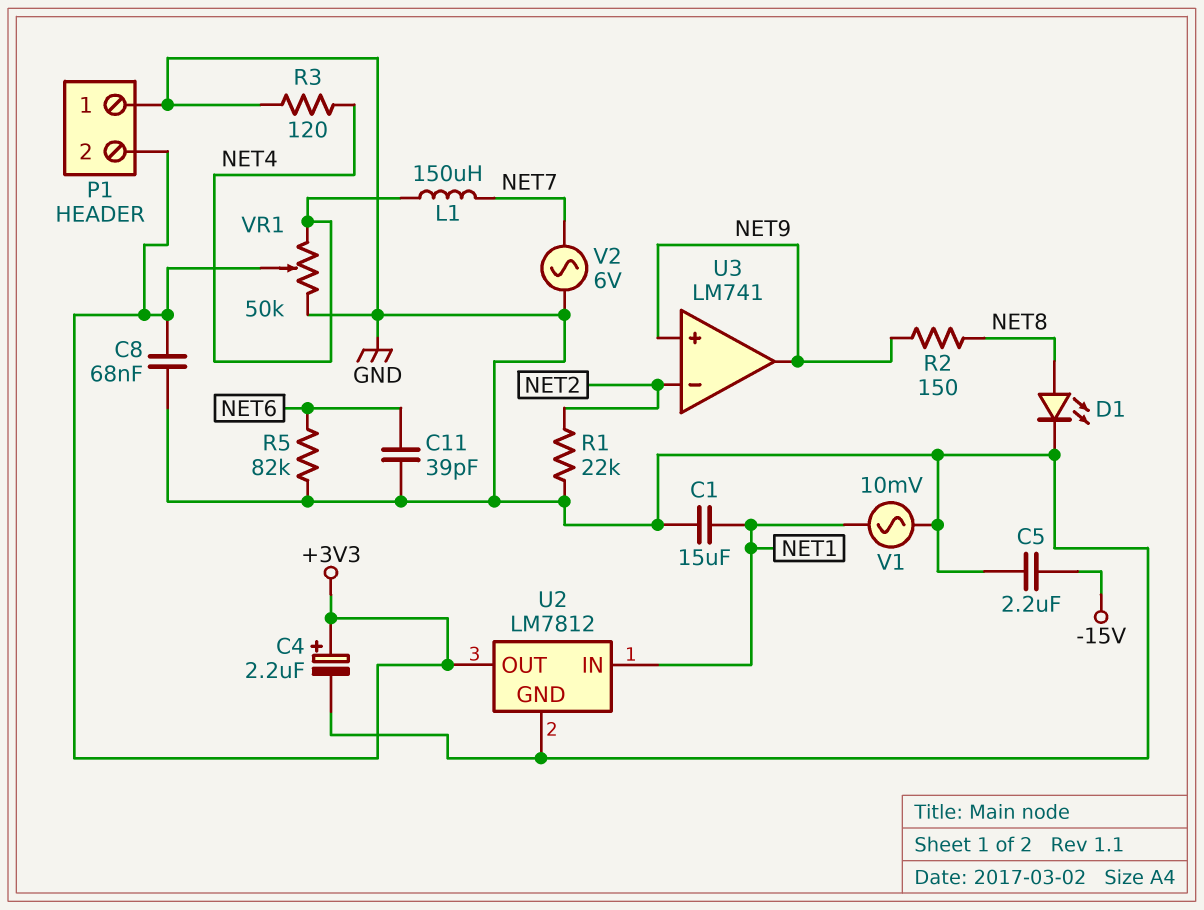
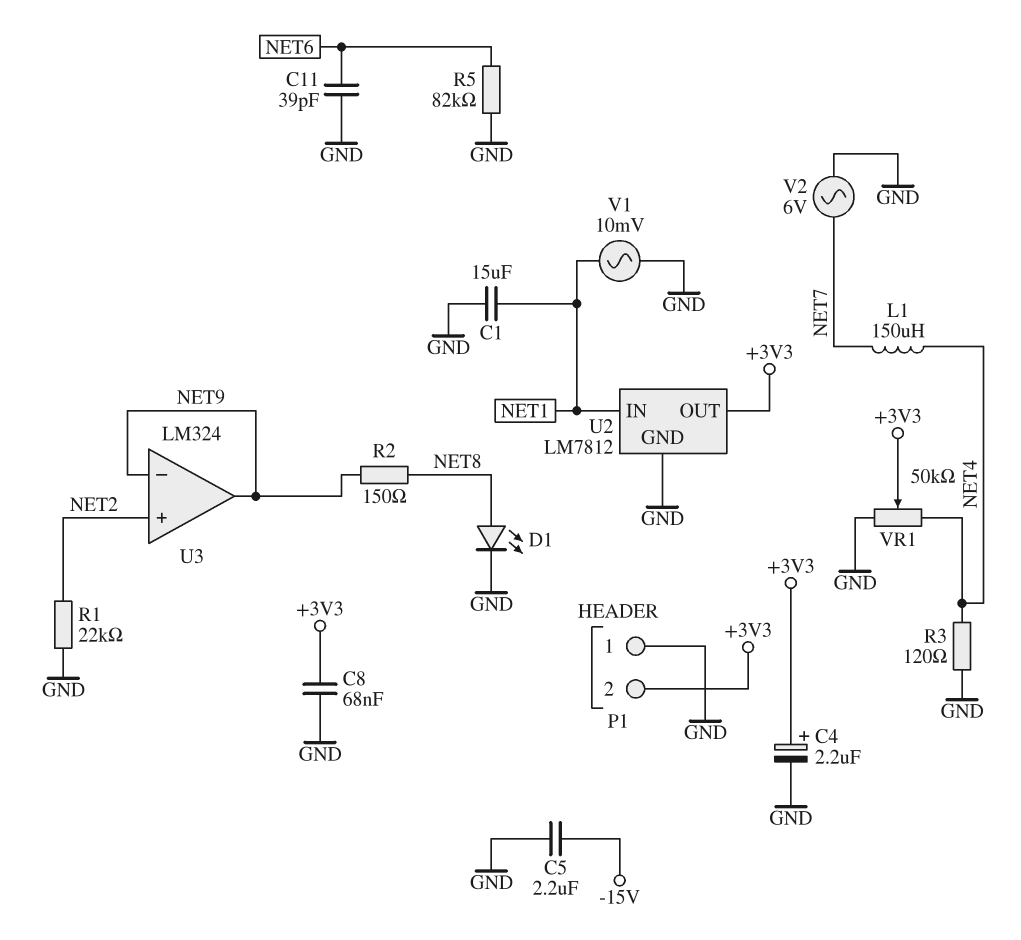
U3: LM741 -> LM324
U3 pin in+: NET9 -> NET2
U3 pin in-: NET2 -> NET9

